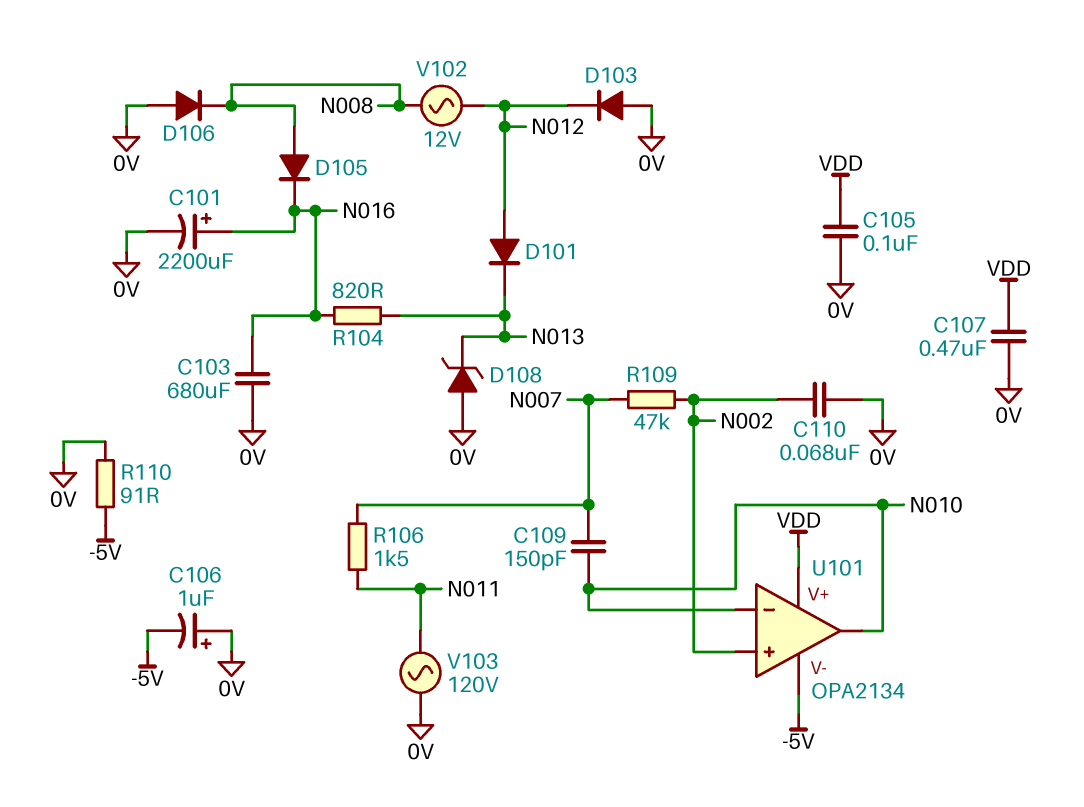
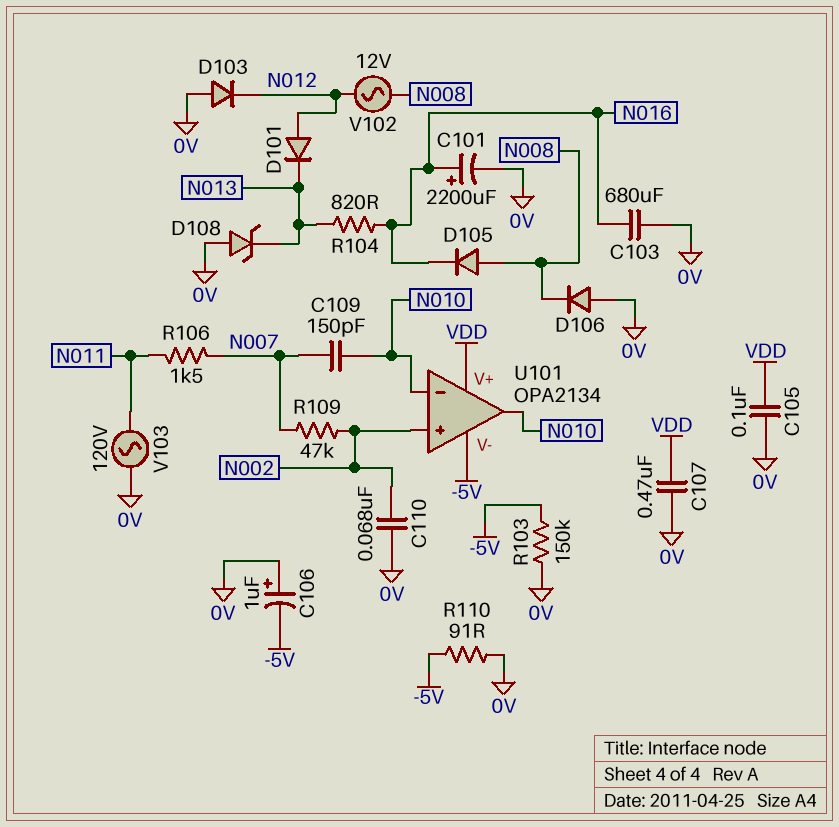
R103: none -> 150k (-5V, 0V)

